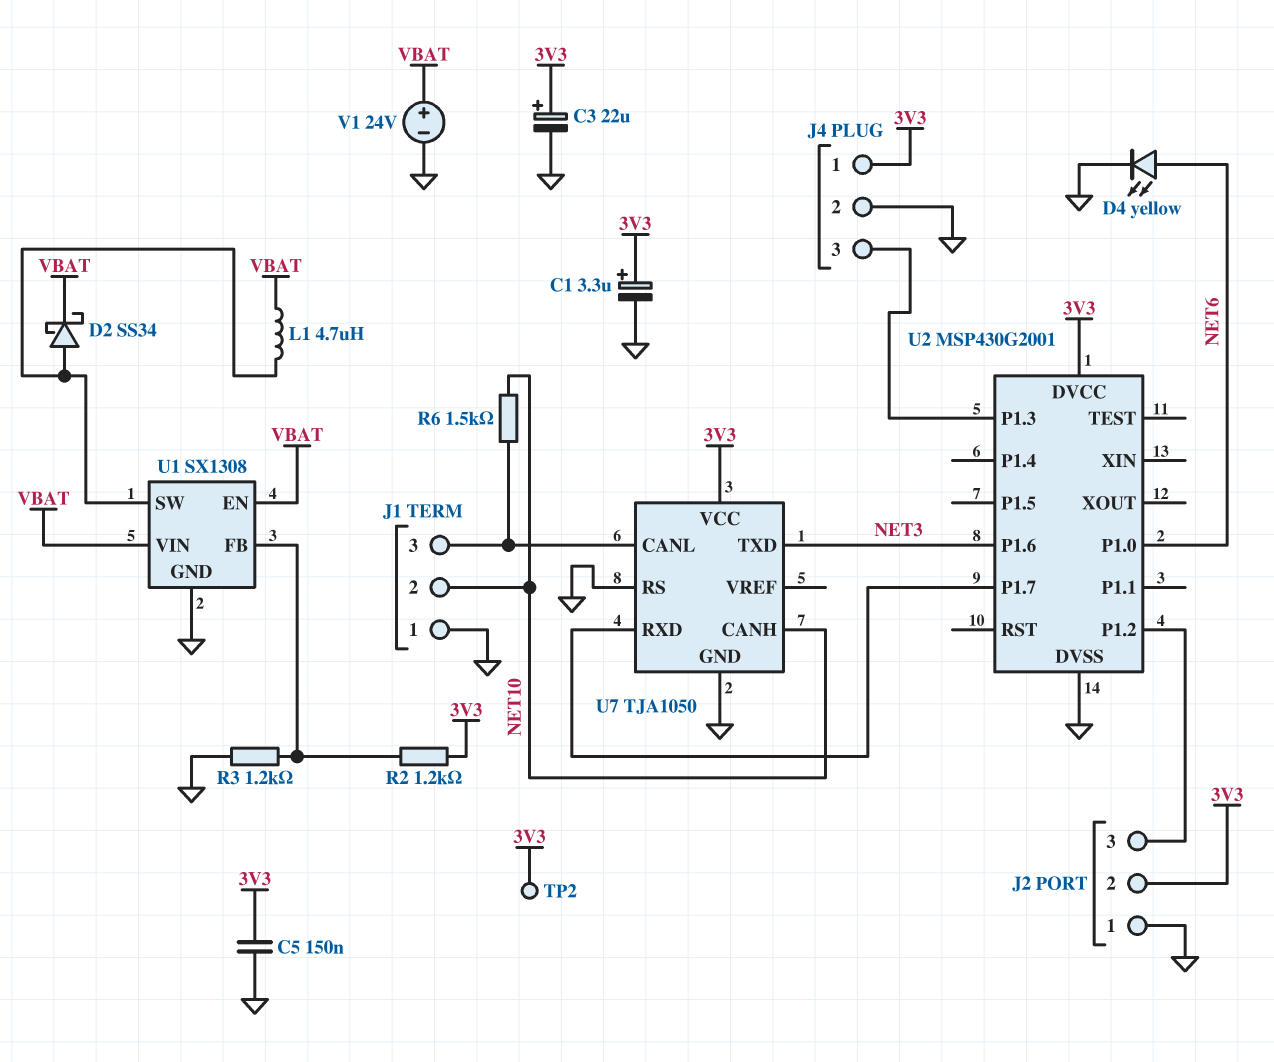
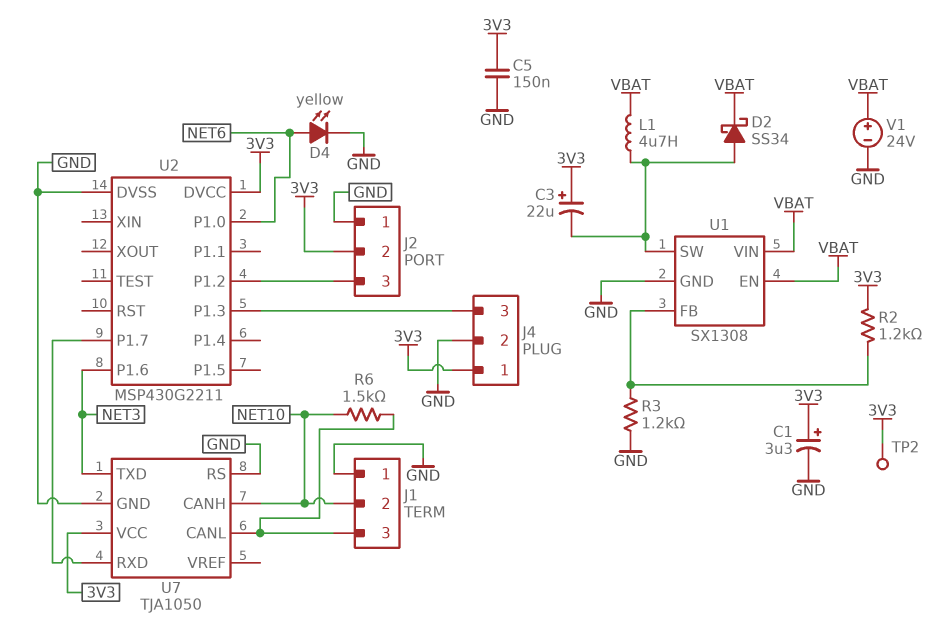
C3: 22uF (plus 3V3, minus GND) -> 22uF (plus 3V3, minus U1/SW)
U2: MSP430G2001 -> MSP430G2211

